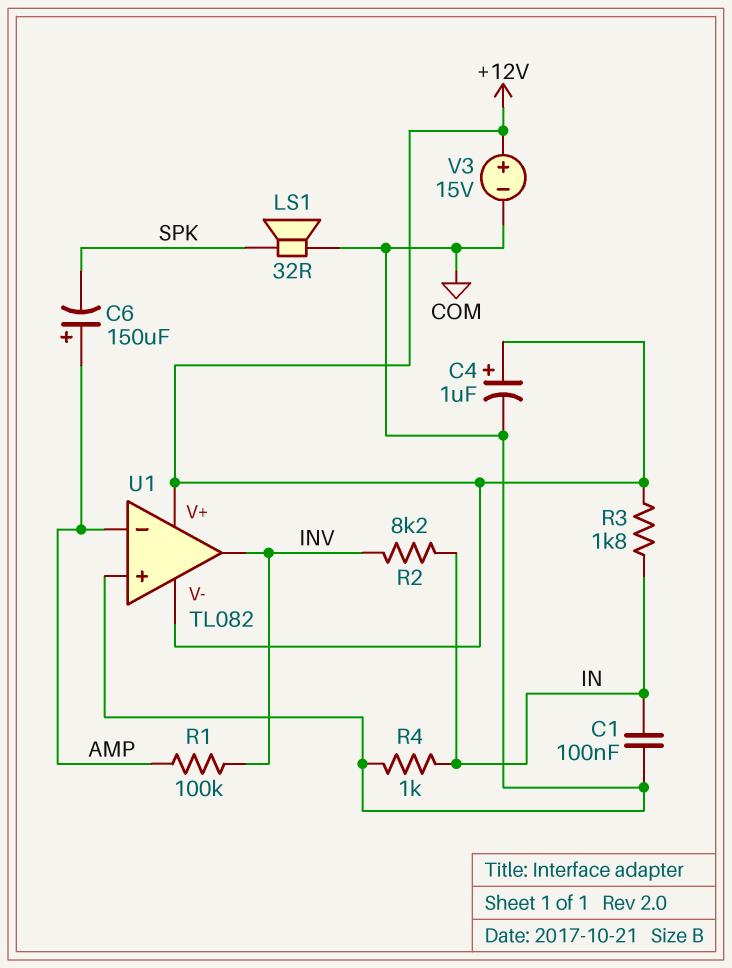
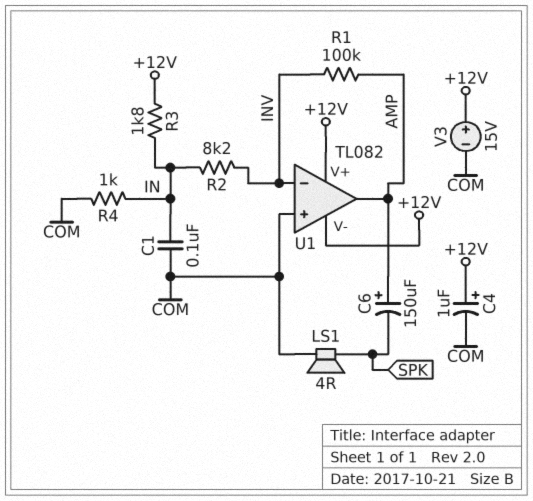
LS1: speaker 32R (COM, SPK) -> speaker 4R (COM, SPK)
U1 pin in-: AMP -> INV
U1 pin out: INV -> AMP

